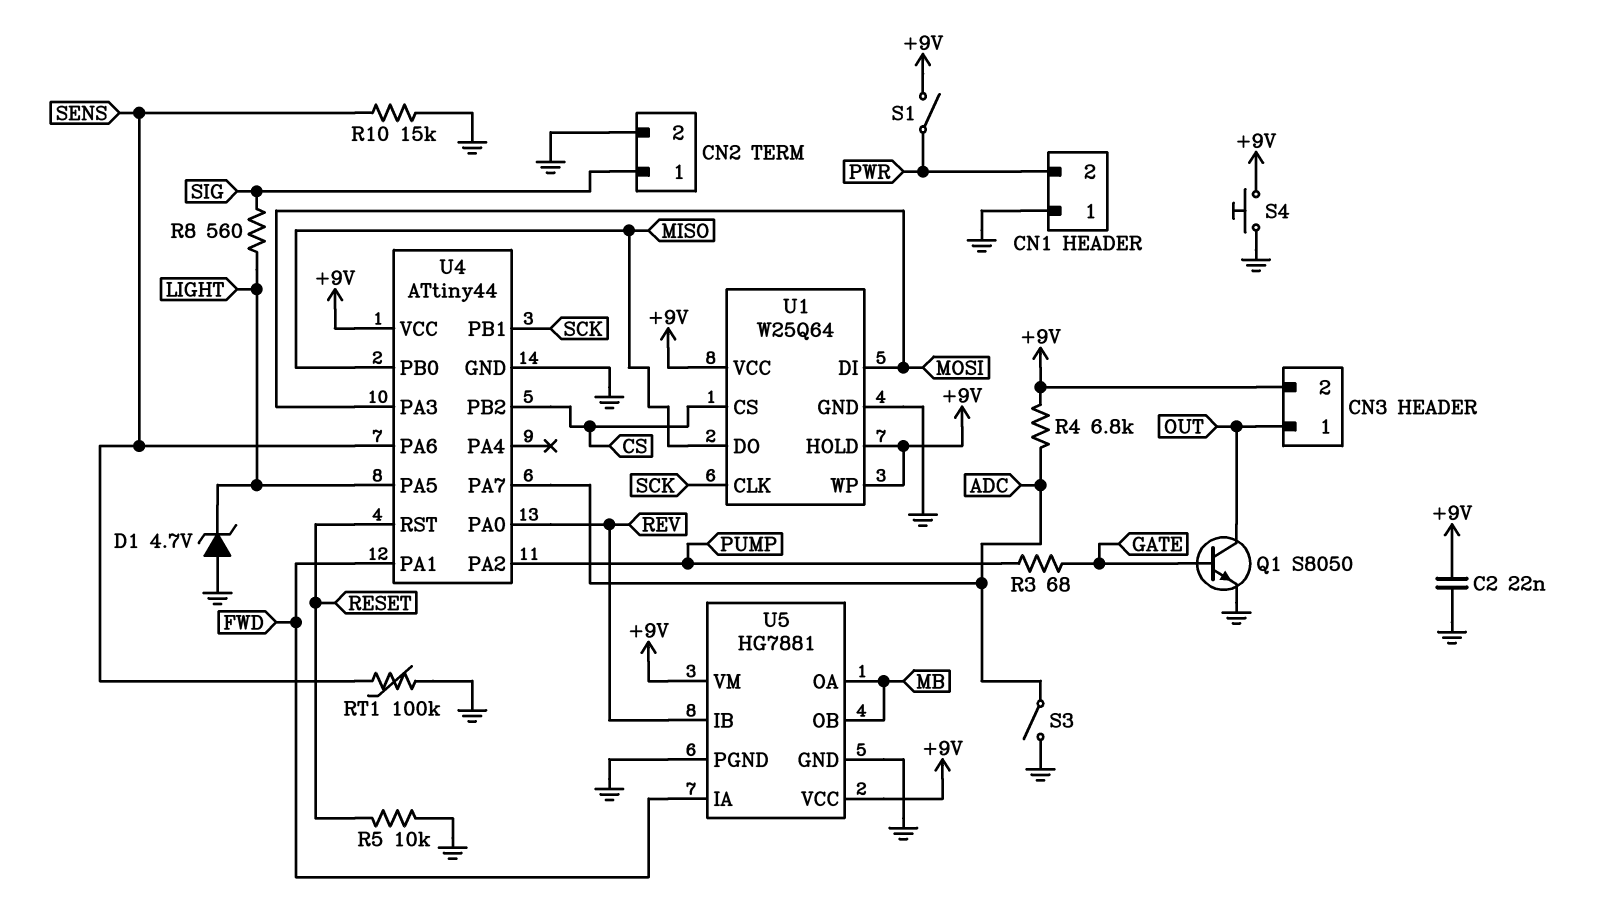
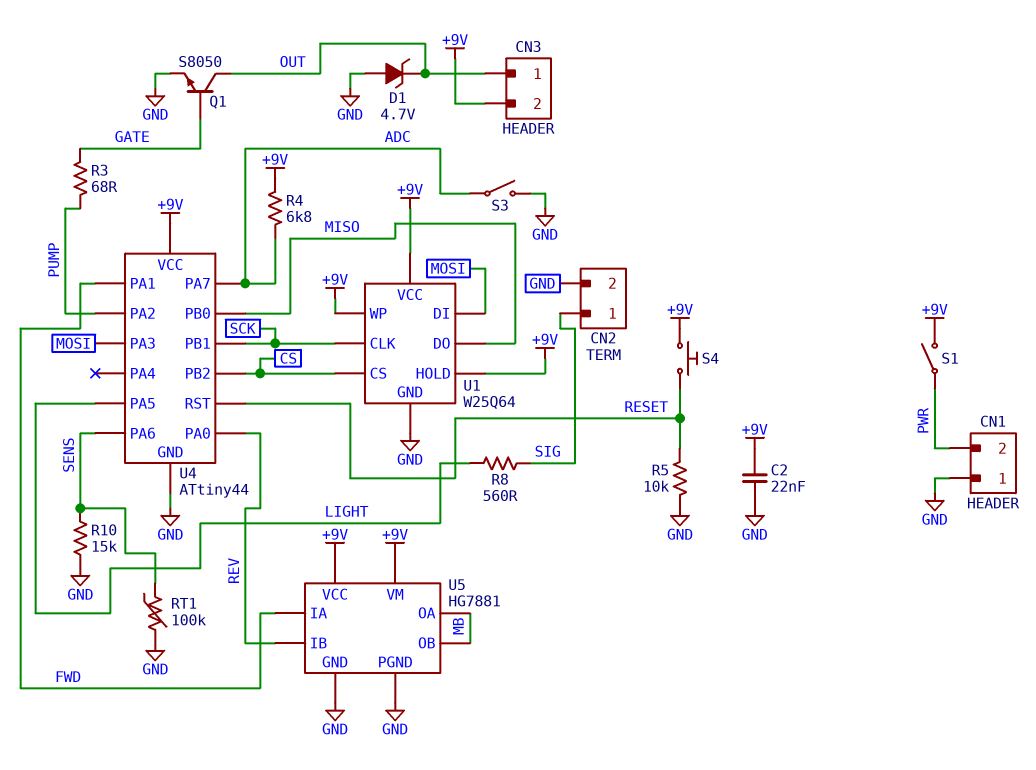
D1: zener 4.7V (A GND, K LIGHT) -> zener 4.7V (A GND, K OUT)
S4: button (+9V, GND) -> button (+9V, RESET)

